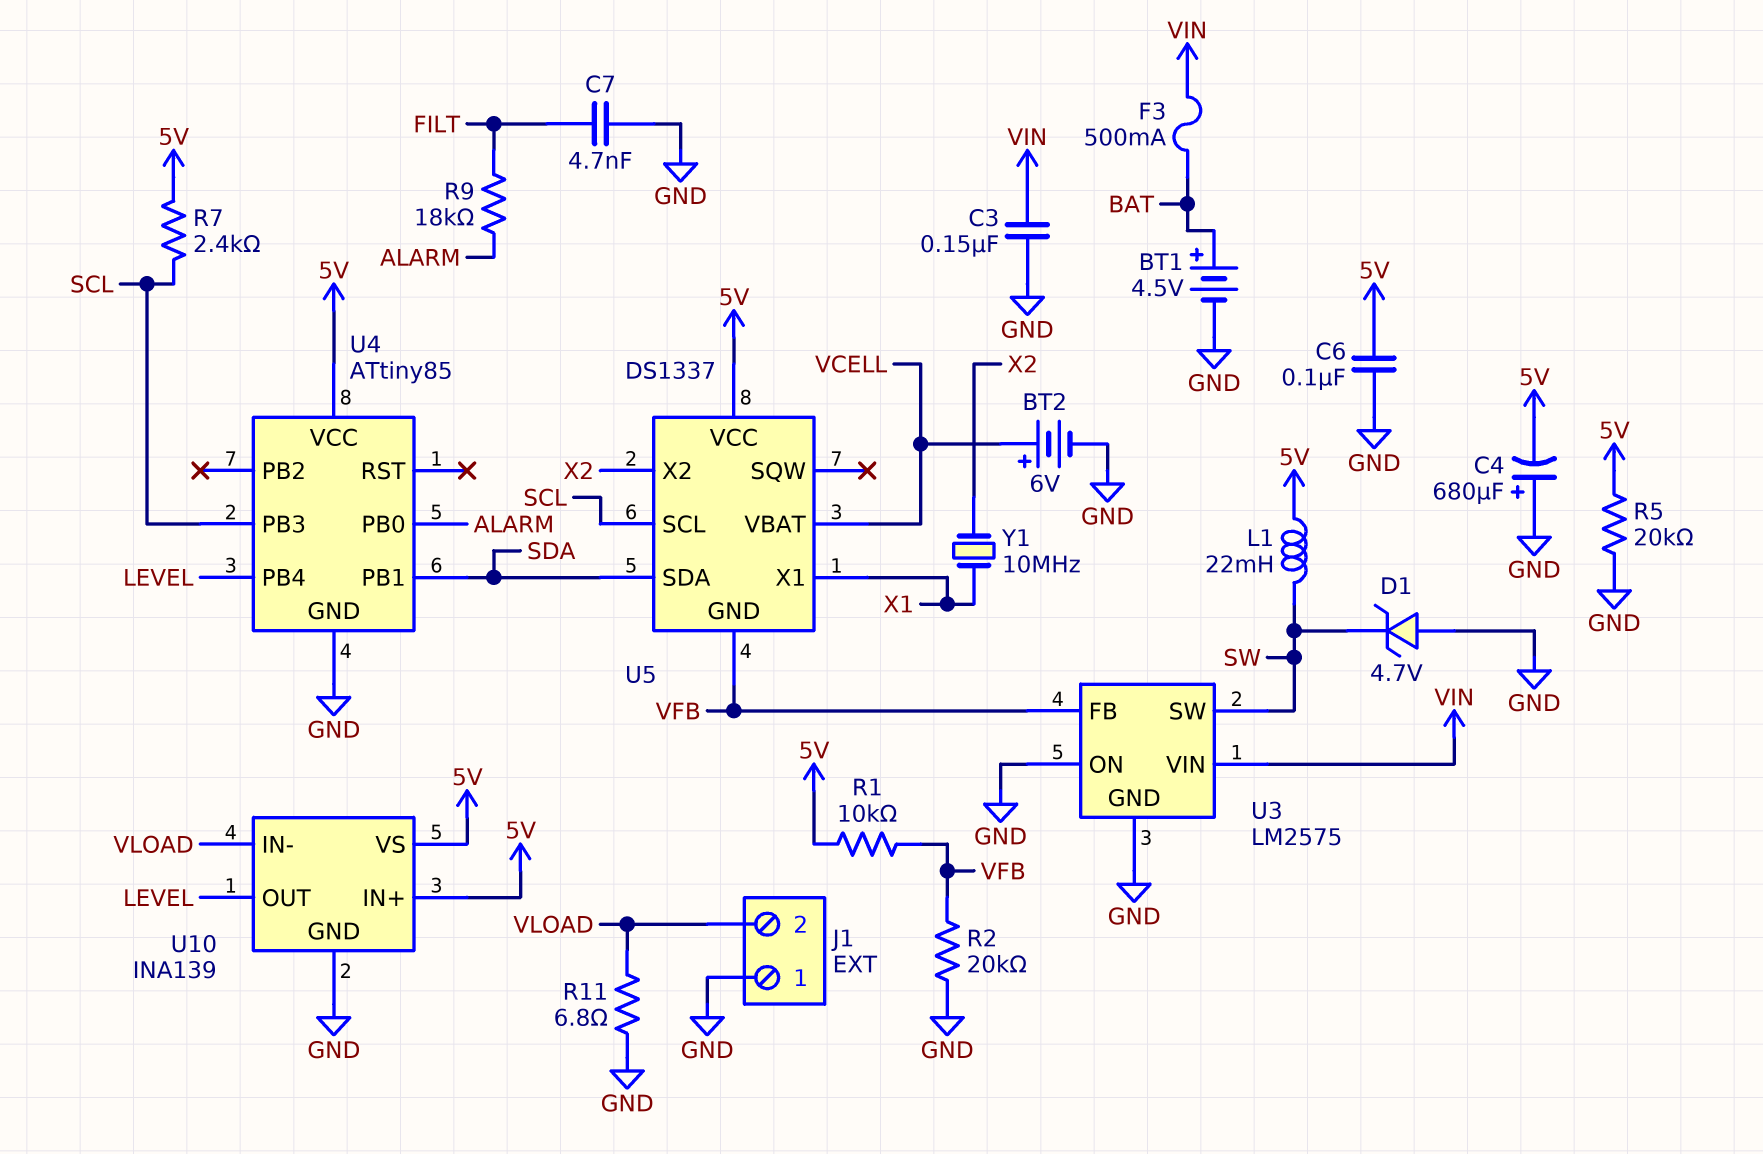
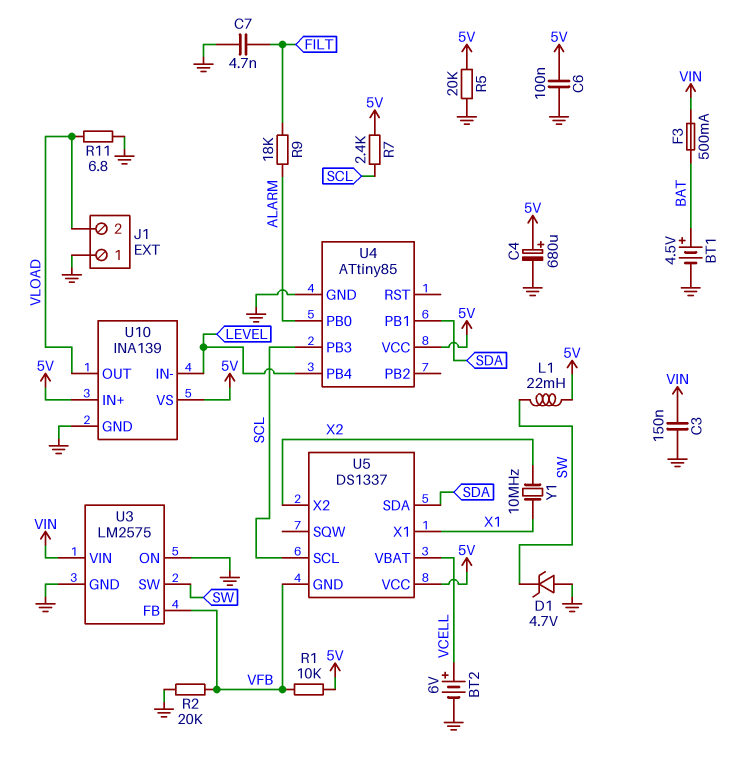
C4: 680uF (plus GND, minus 5V) -> 680uF (plus 5V, minus GND)
U10 pin IN-: VLOAD -> LEVEL
U10 pin OUT: LEVEL -> VLOAD

